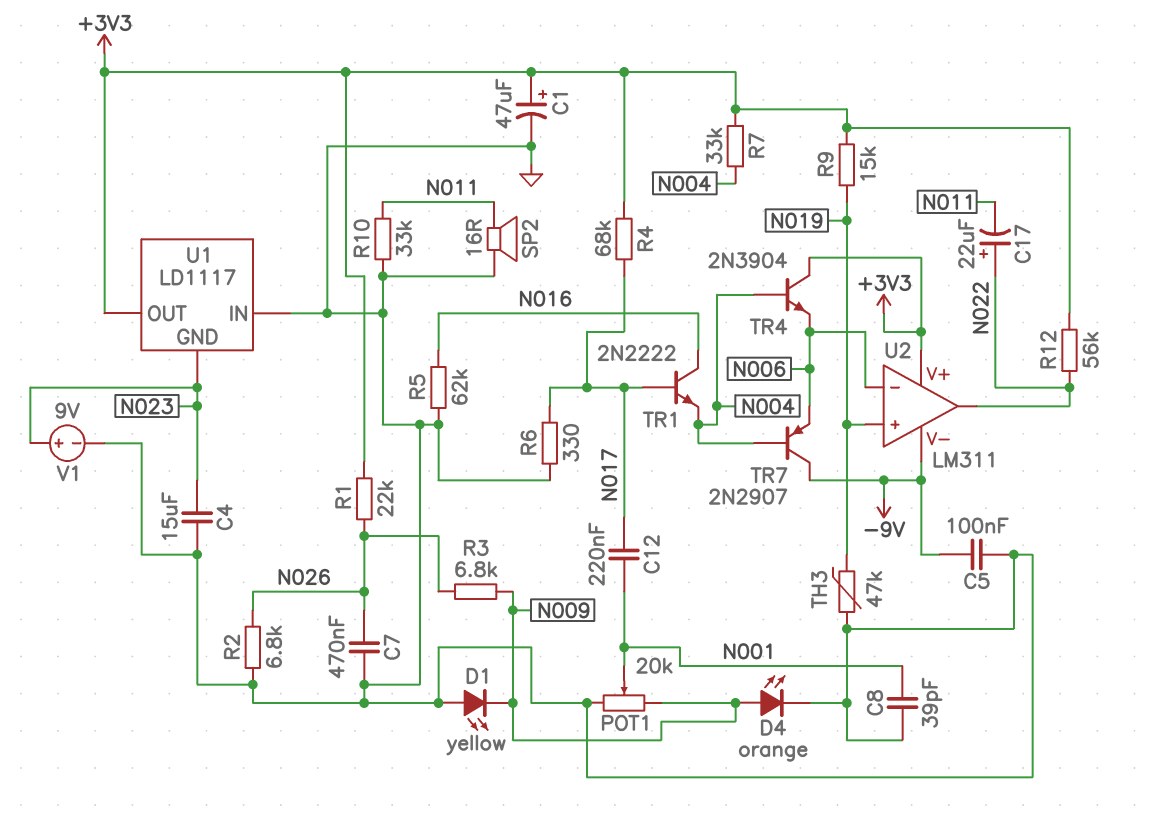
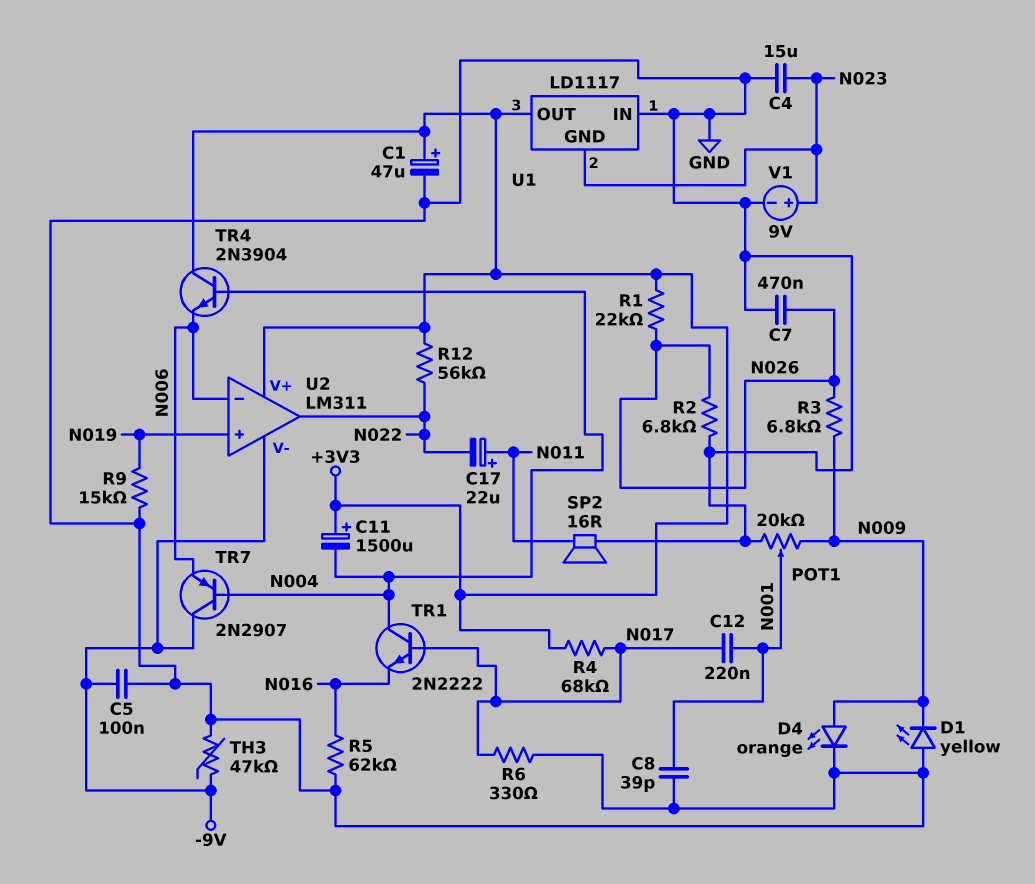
C11: none -> 1500uF (plus +3V3, minus N004)
C17: 22uF (plus N022, minus N011) -> 22uF (plus N011, minus N022)
R7: 33k (+3V3, N004) -> none
R9: 15k (+3V3, N019) -> 15k (GND, N019)
R10: 33k (GND, N011) -> none
TH3: 47k (GND, N019) -> 47k (-9V, GND)
TR1: NPN 2N2222 (B N017, C N016, E N004) -> NPN 2N2222 (B N017, C N004, E N016)

